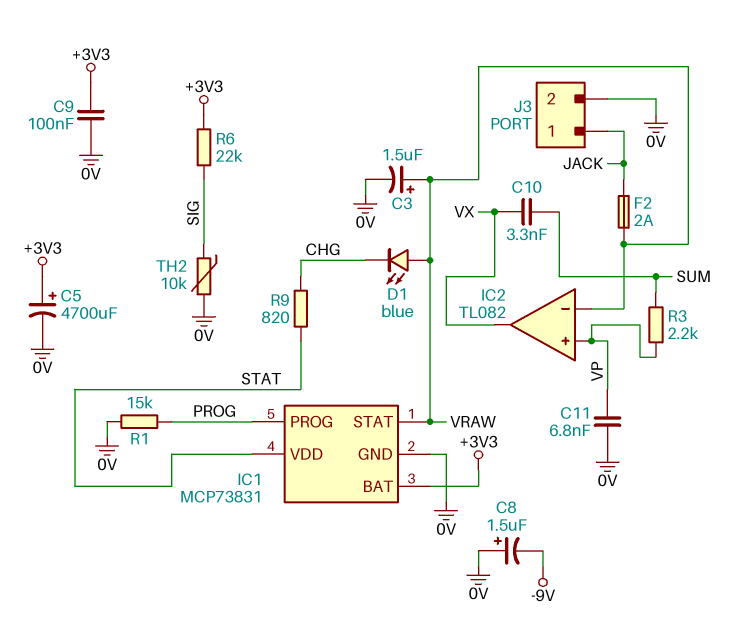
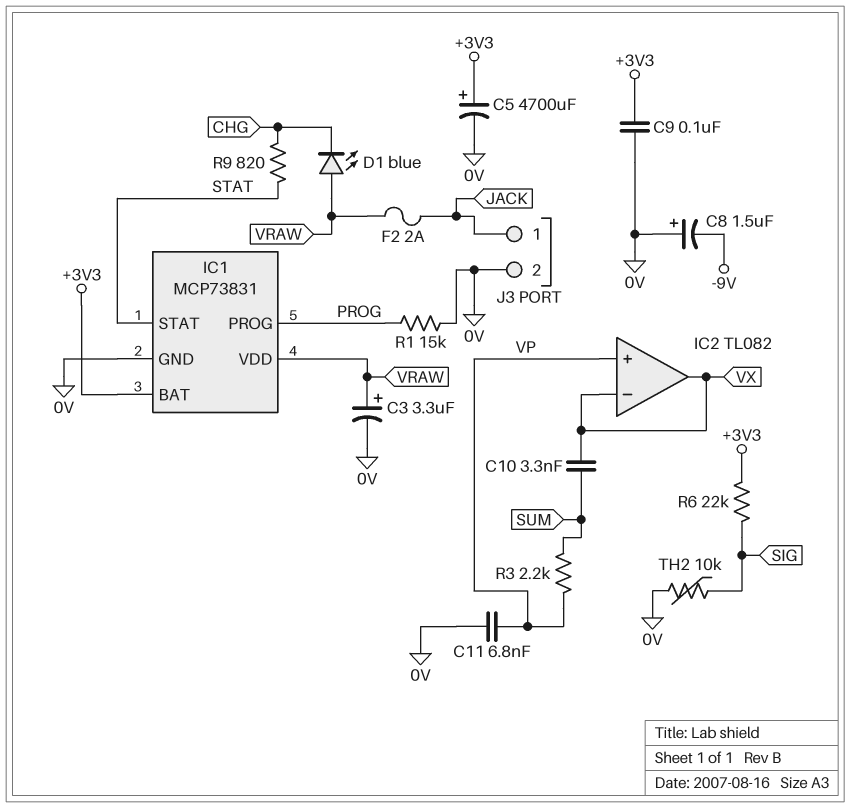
C3: 1.5uF (plus VRAW, minus 0V) -> 3.3uF (plus VRAW, minus 0V)
IC1 pin STAT: VRAW -> STAT
IC1 pin VDD: STAT -> VRAW
IC2 pin in-: VRAW -> VX

